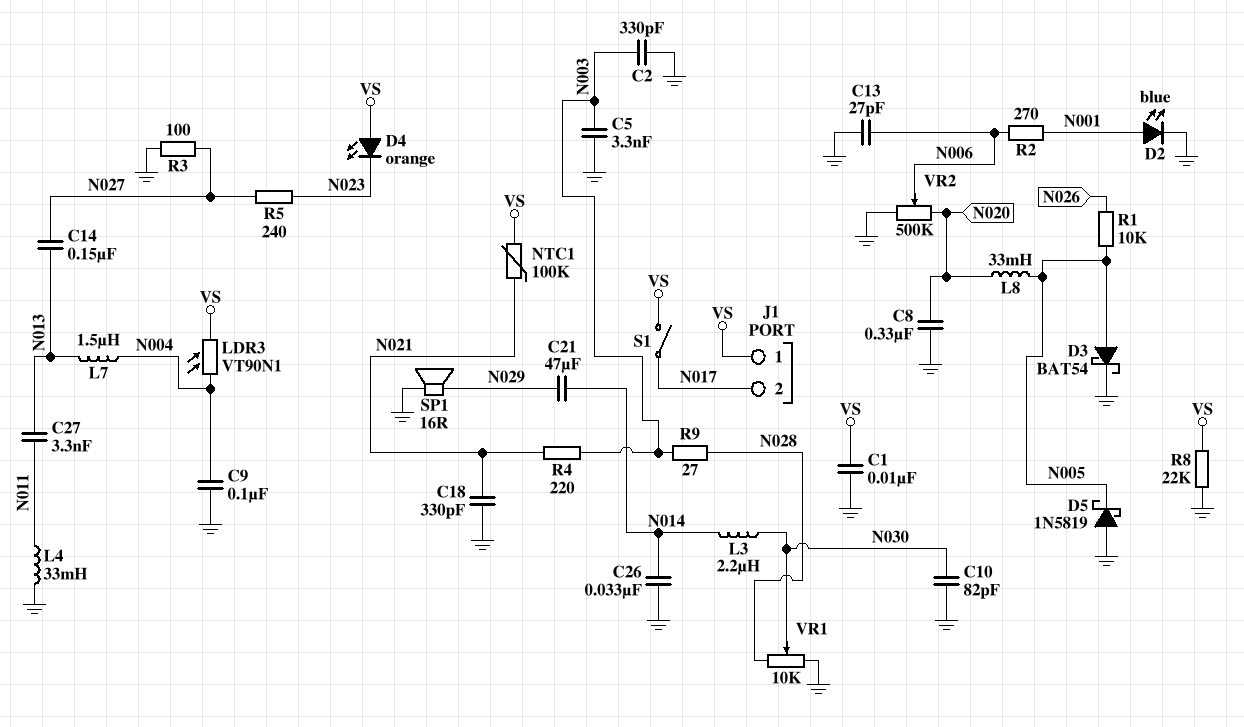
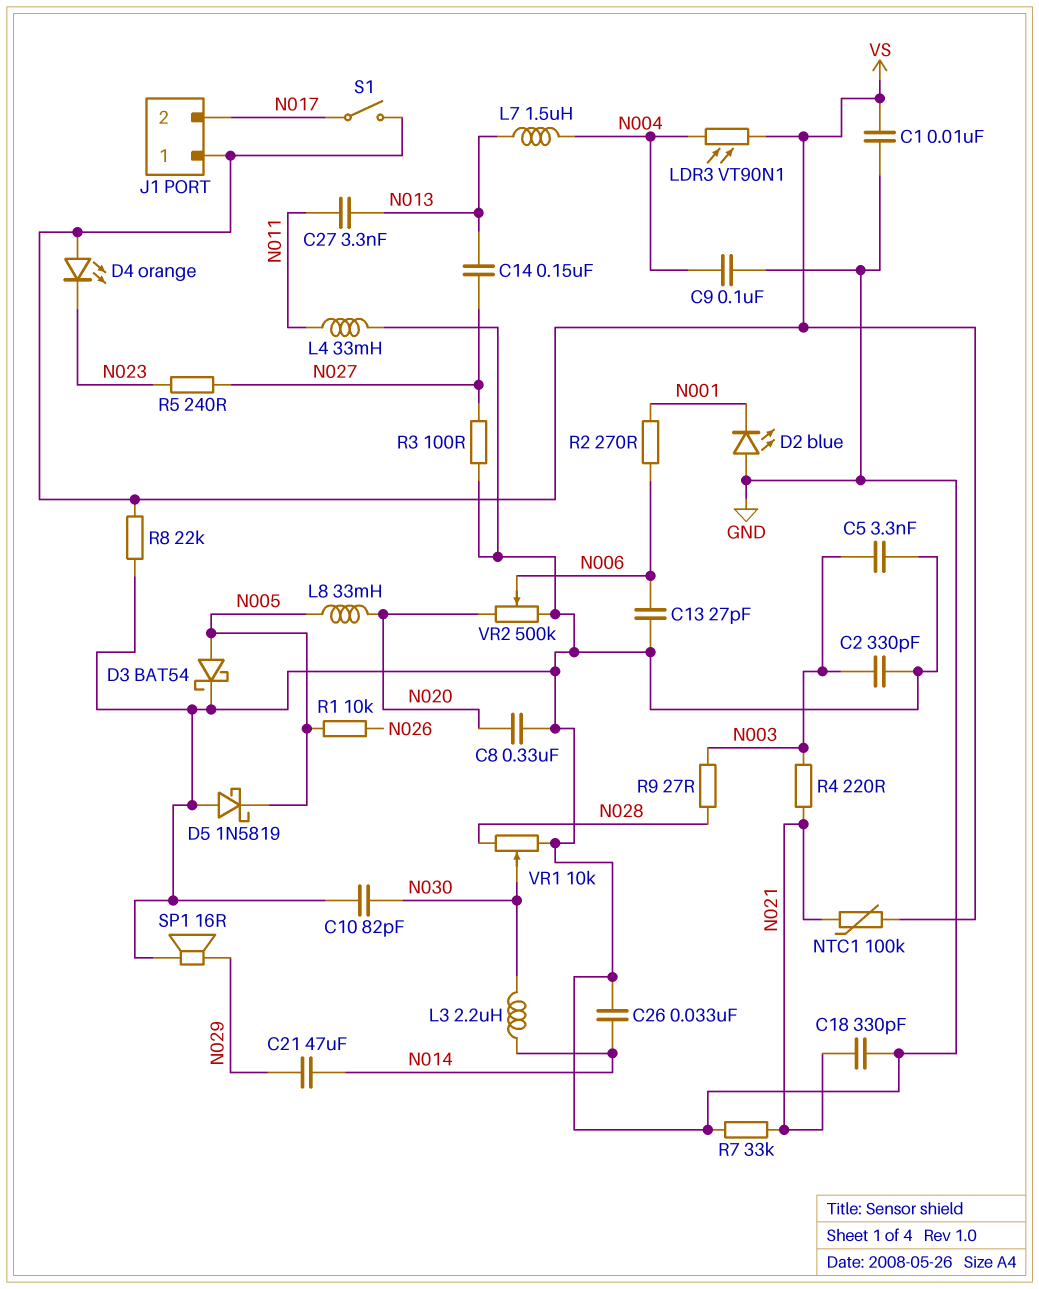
D2: LED blue (A N001, K GND) -> LED blue (A GND, K N001)
R7: none -> 33k (GND, N021)

